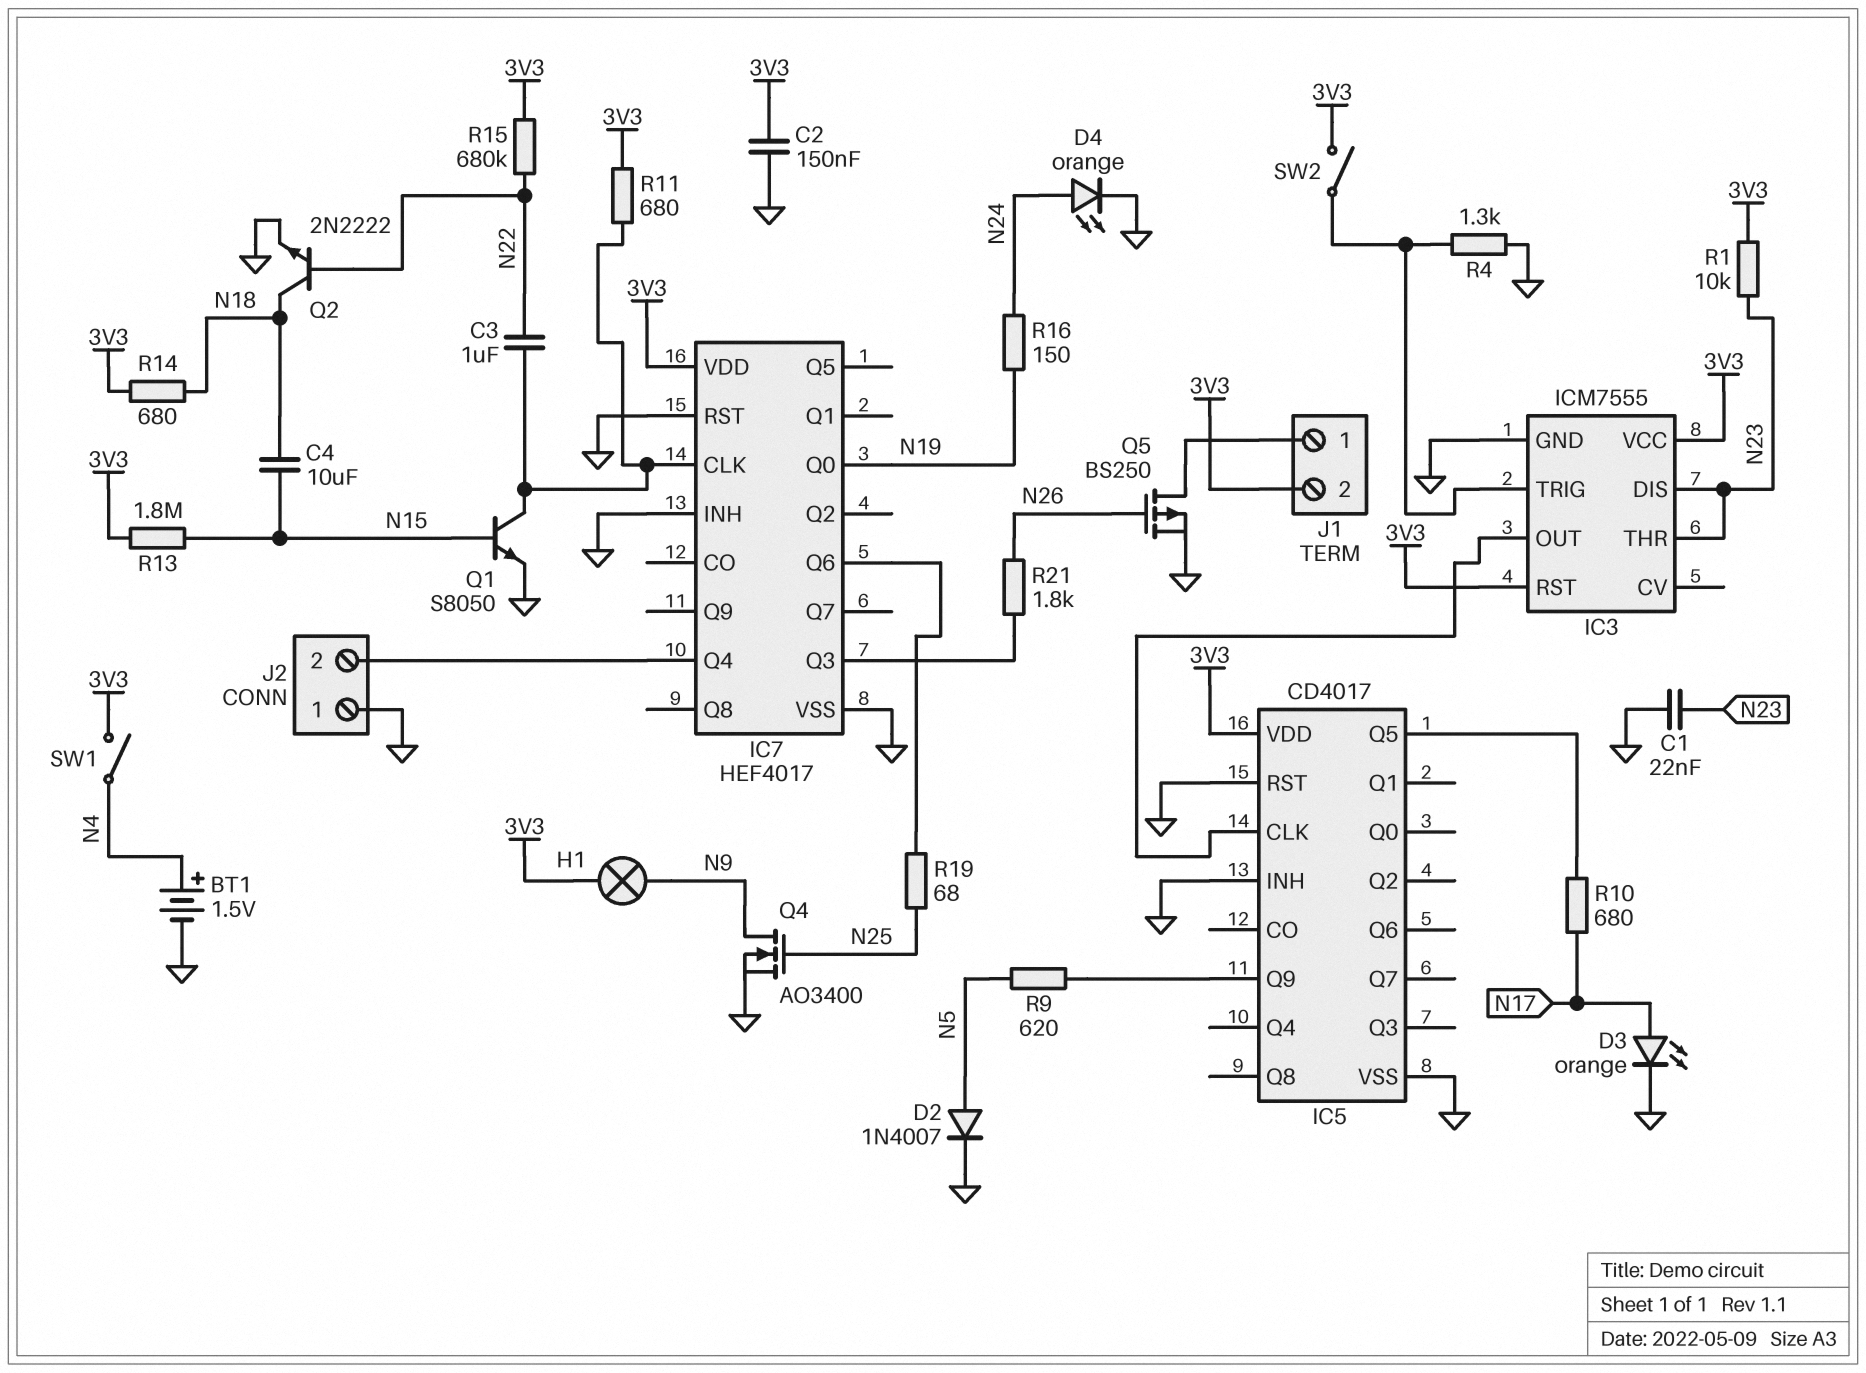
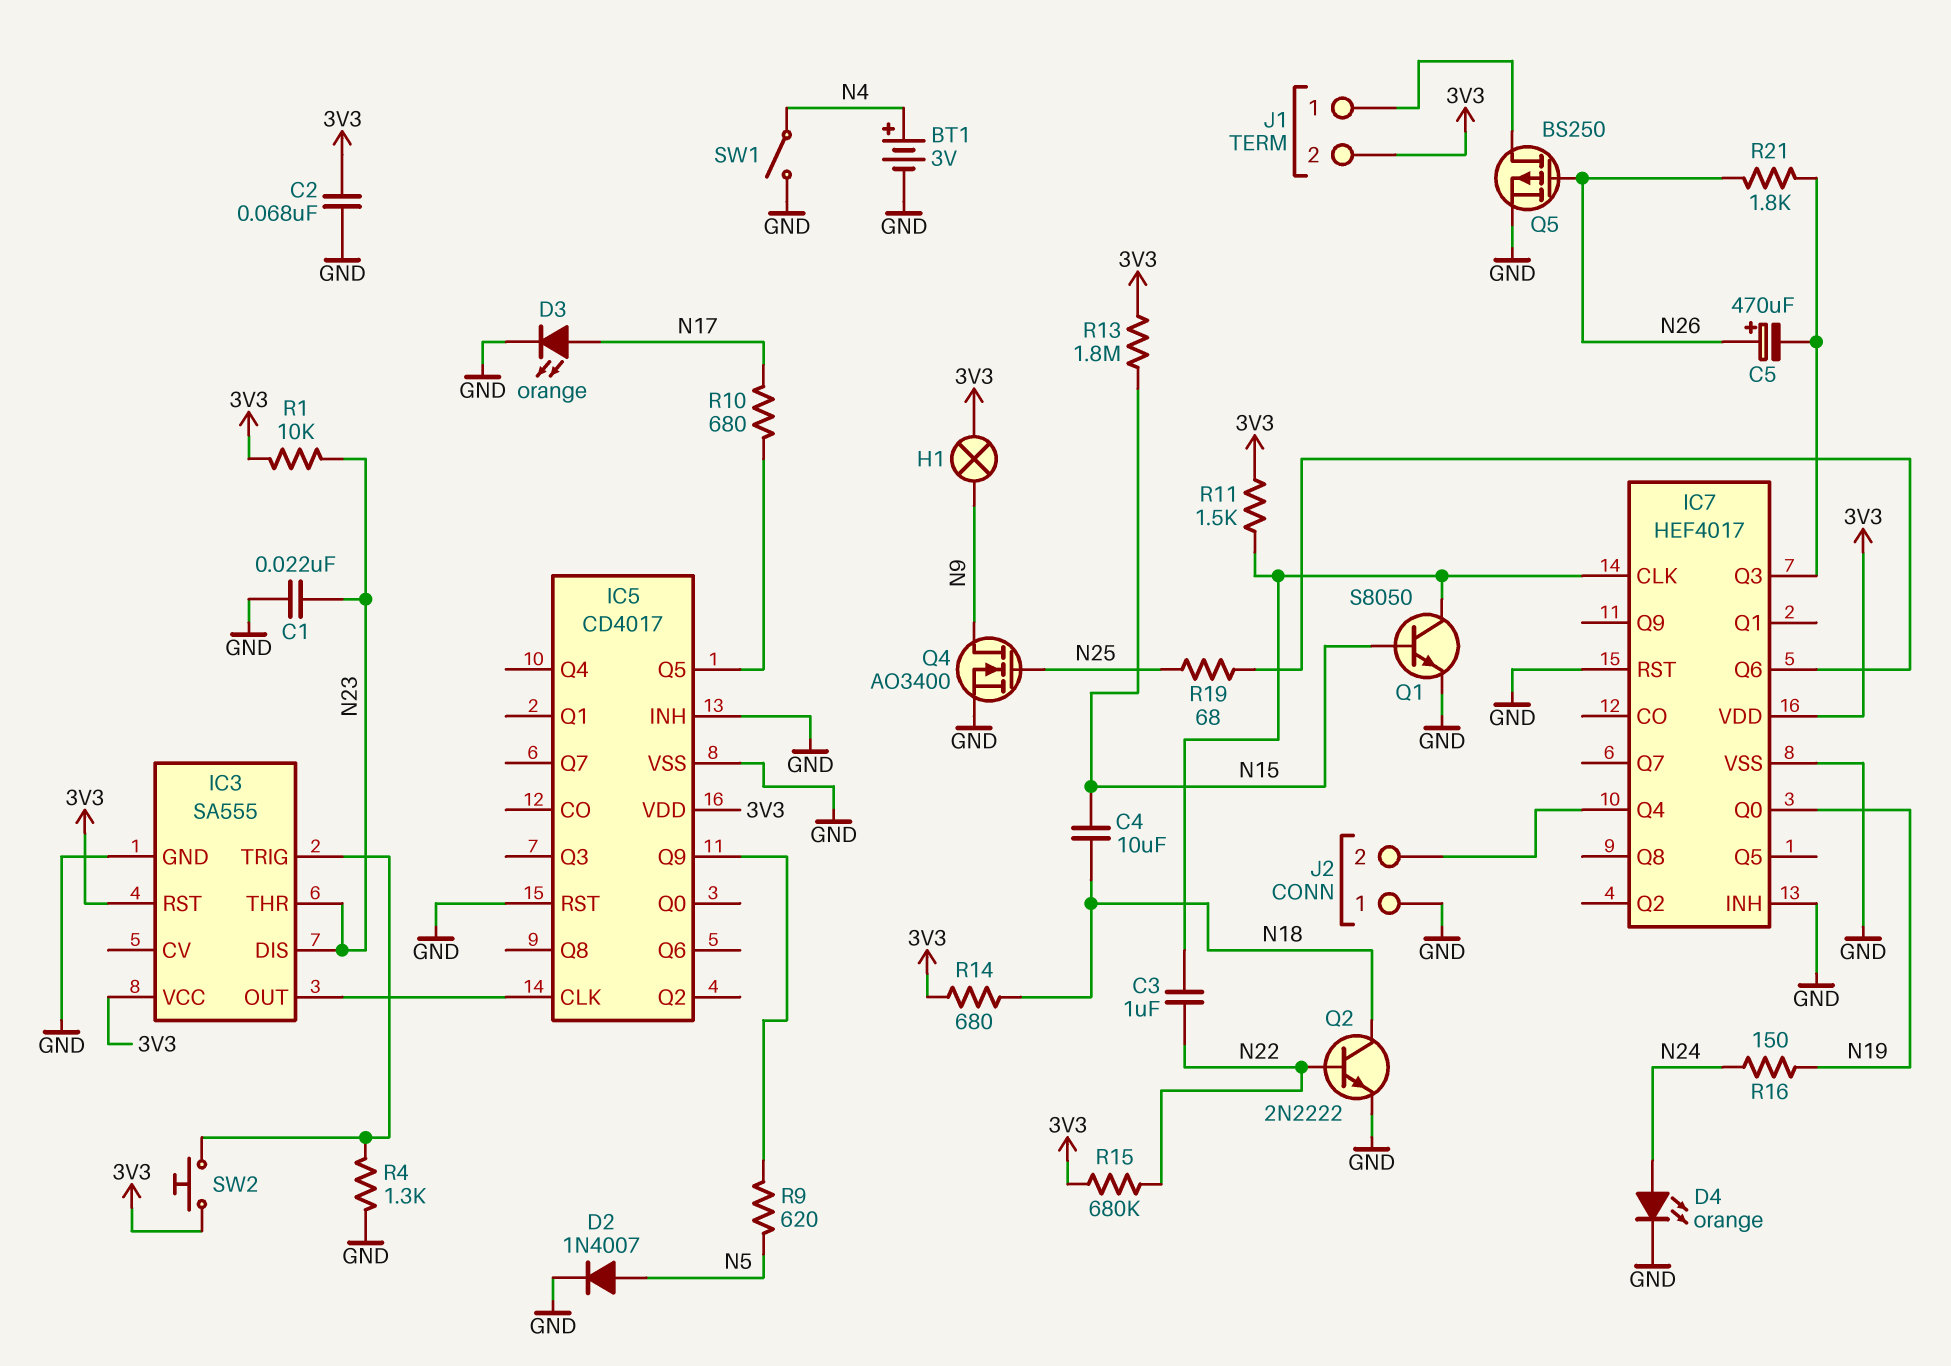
BT1: 1.5V (plus N4, minus GND) -> 3V (plus N4, minus GND)
C2: 150nF (3V3, GND) -> 68nF (3V3, GND)
C5: none -> 470uF (plus N26, minus IC7/Q3)
IC3: ICM7555 -> SA555
R11: 680 (3V3, IC7/CLK) -> 1.5k (3V3, IC7/CLK)
SW1: switch (3V3, N4) -> switch (GND, N4)
SW2: switch (3V3, IC3/TRIG) -> button (3V3, IC3/TRIG)

